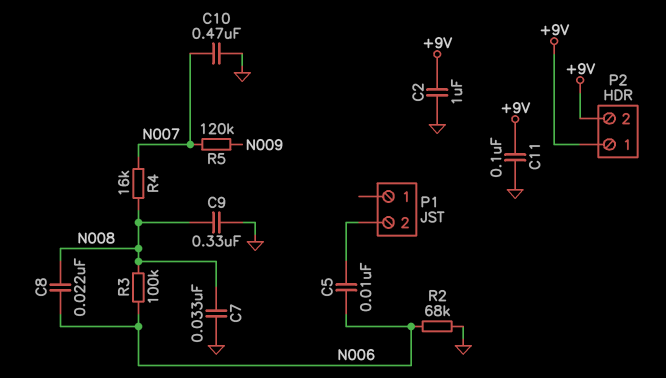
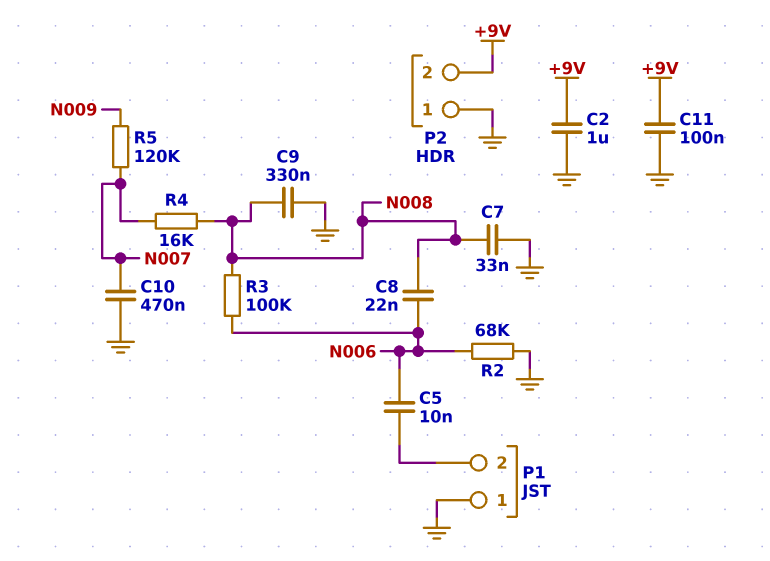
P1 pin 1: none -> GND
P2 pin 1: +9V -> GND

